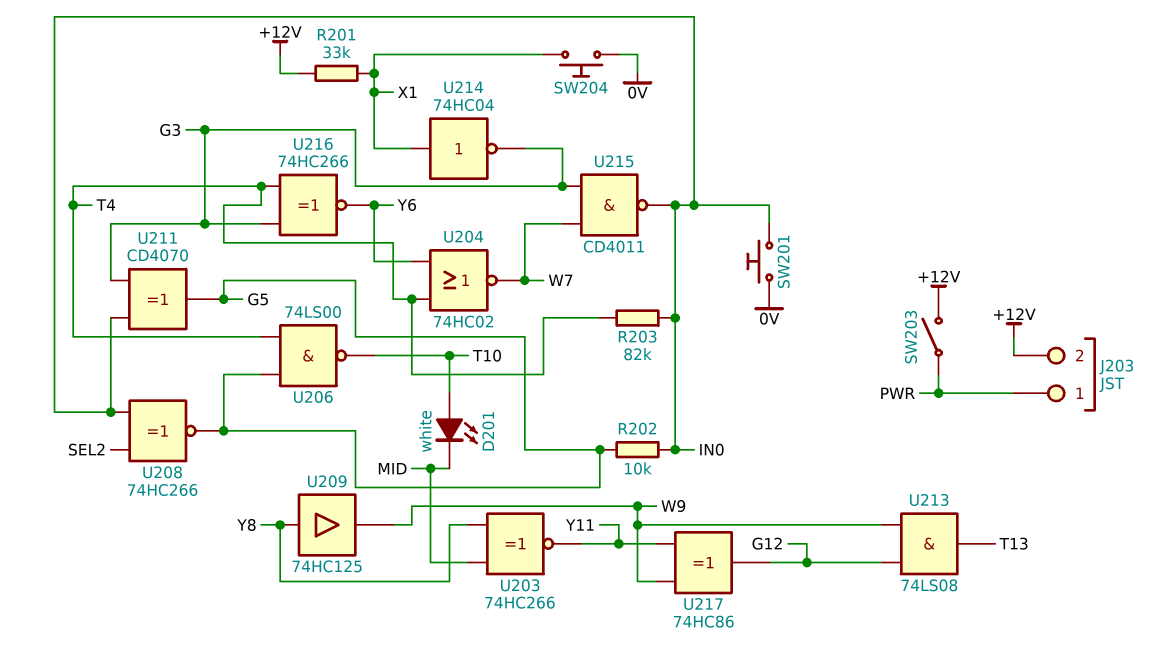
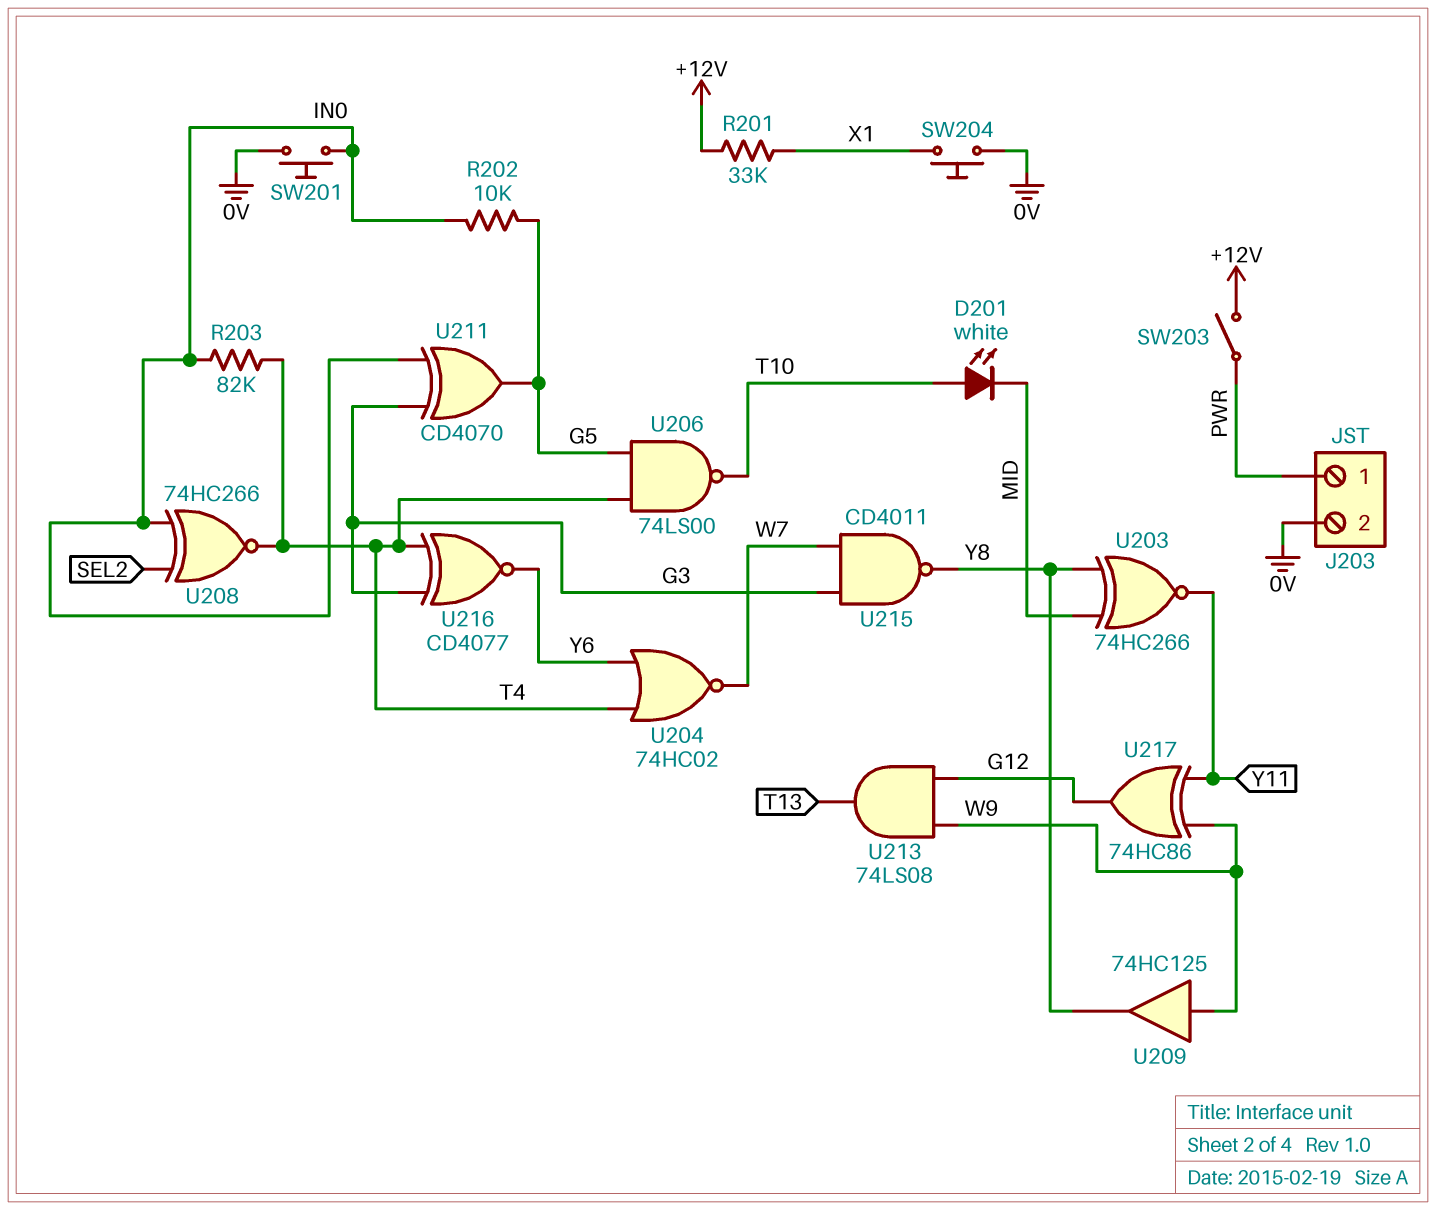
J203 pin 2: +12V -> 0V
U208: XNOR 74HC266 (in IN0, in SEL2, out G5) -> XNOR 74HC266 (in IN0, in SEL2, out T4)
U209: buffer 74HC125 (in Y8, out W9) -> buffer 74HC125 (in W9, out Y8)
U214: NOT 74HC04 (in X1, out G3) -> none
U215: NAND CD4011 (in G3, in W7, out IN0) -> NAND CD4011 (in G3, in W7, out Y8)
U216: XNOR 74HC266 (in G3, in T4, out Y6) -> XNOR CD4077 (in G3, in T4, out Y6)

